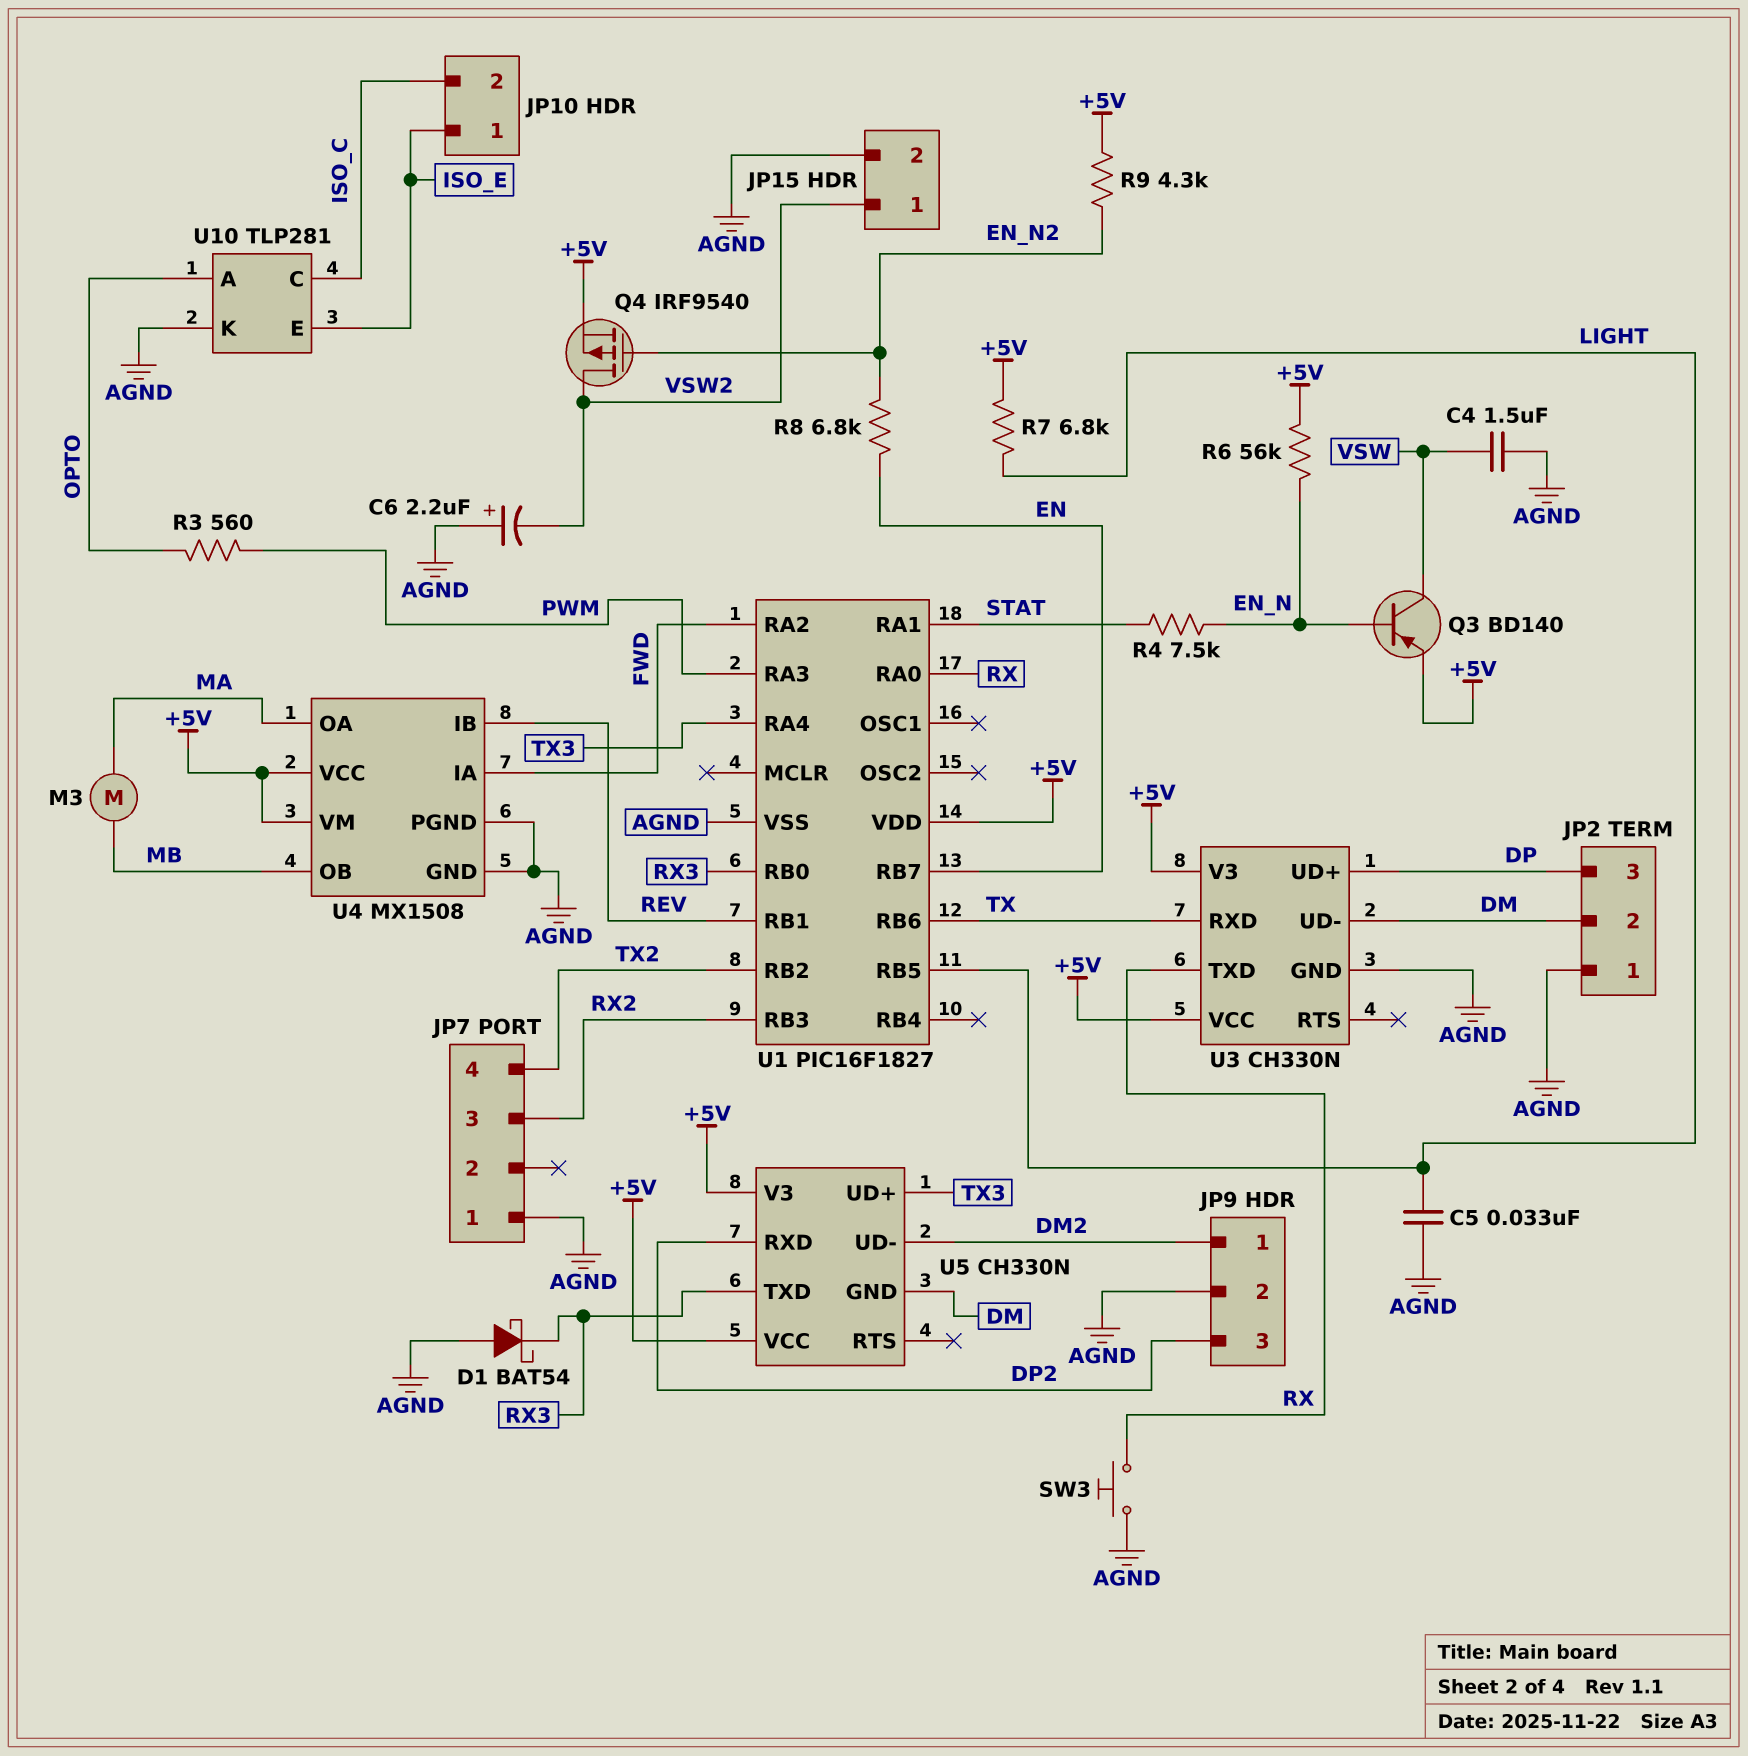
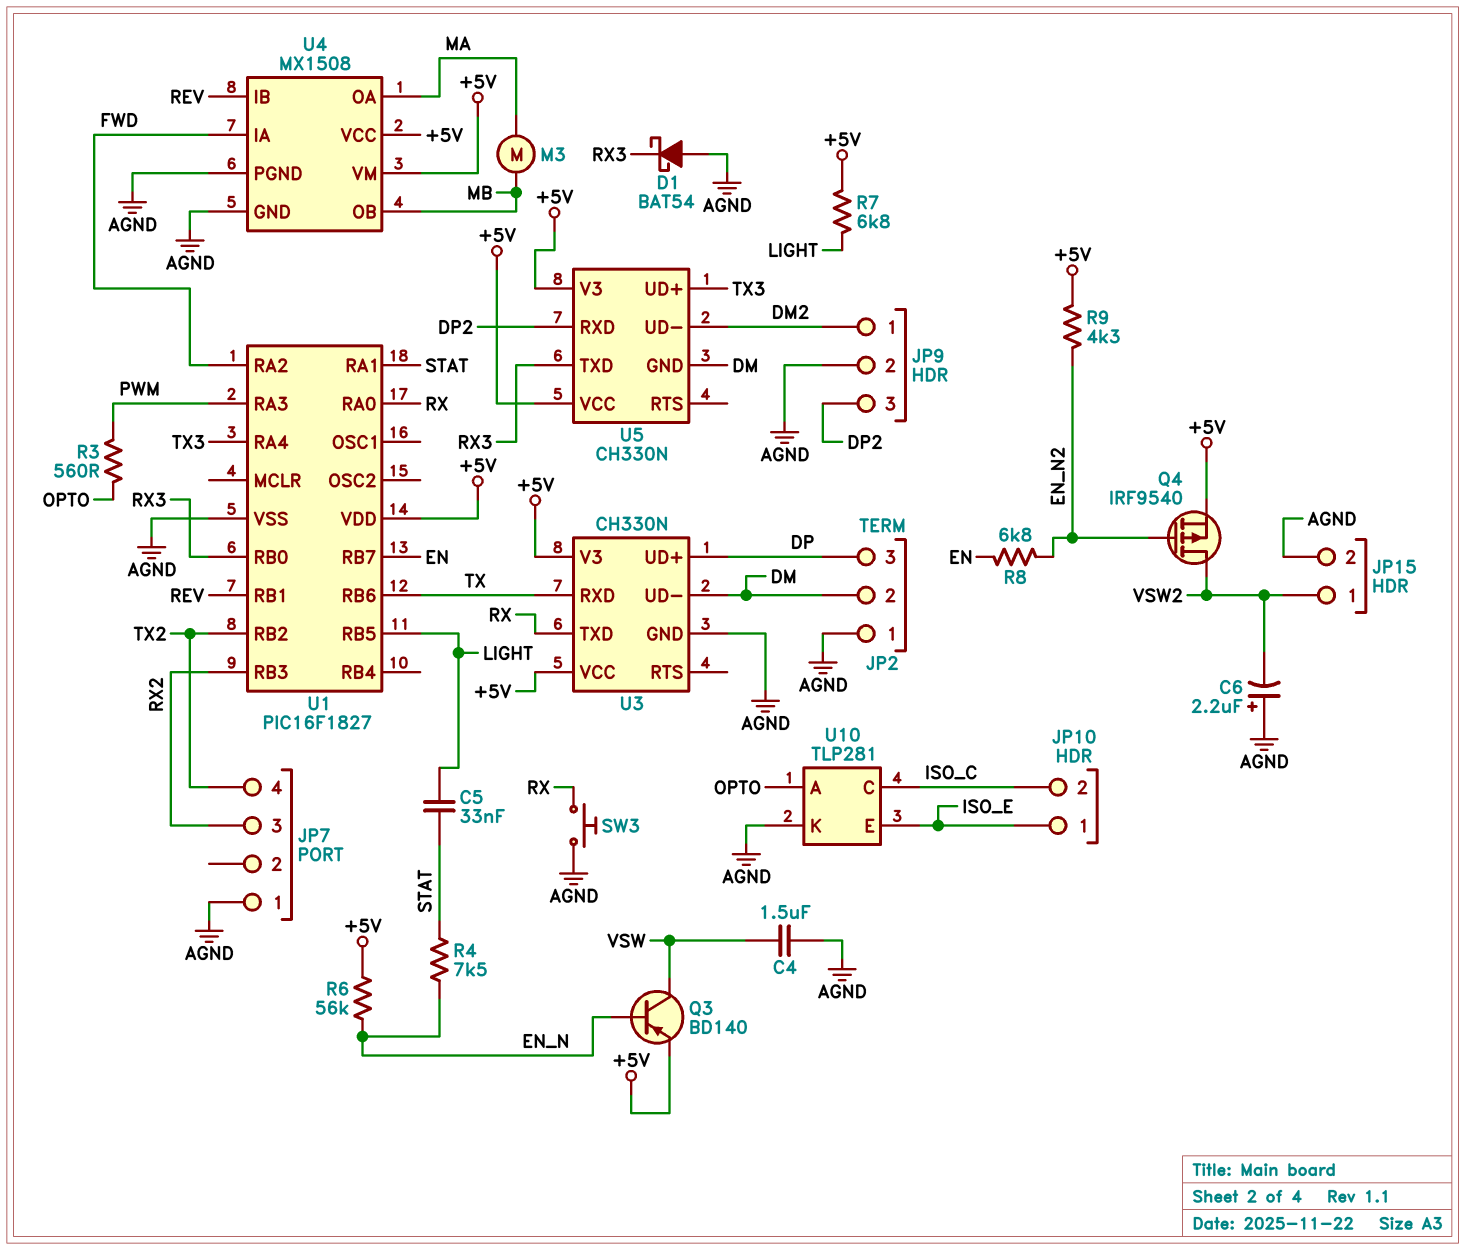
C5: 33nF (AGND, LIGHT) -> 33nF (LIGHT, STAT)

